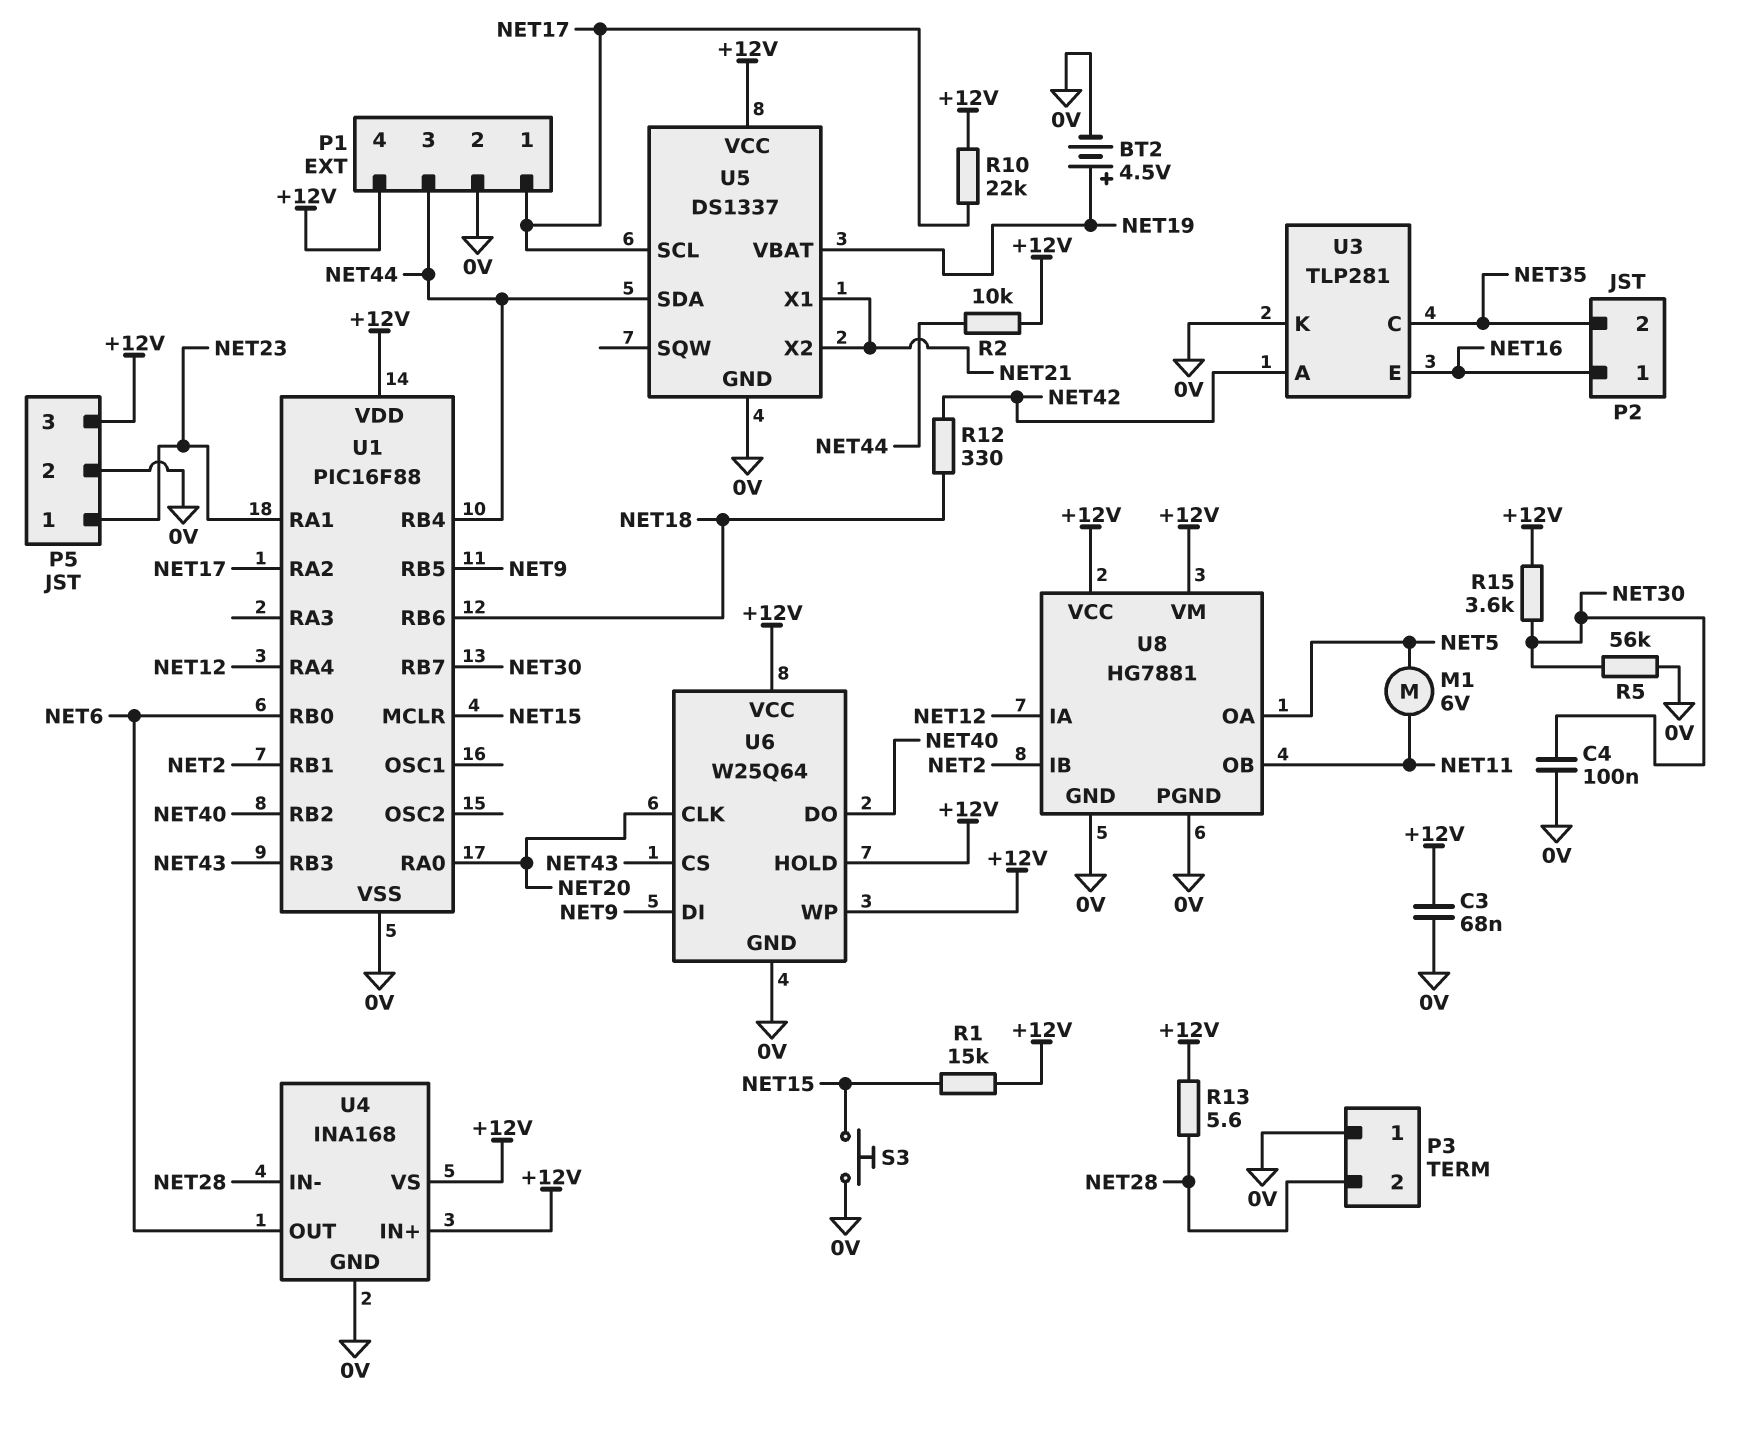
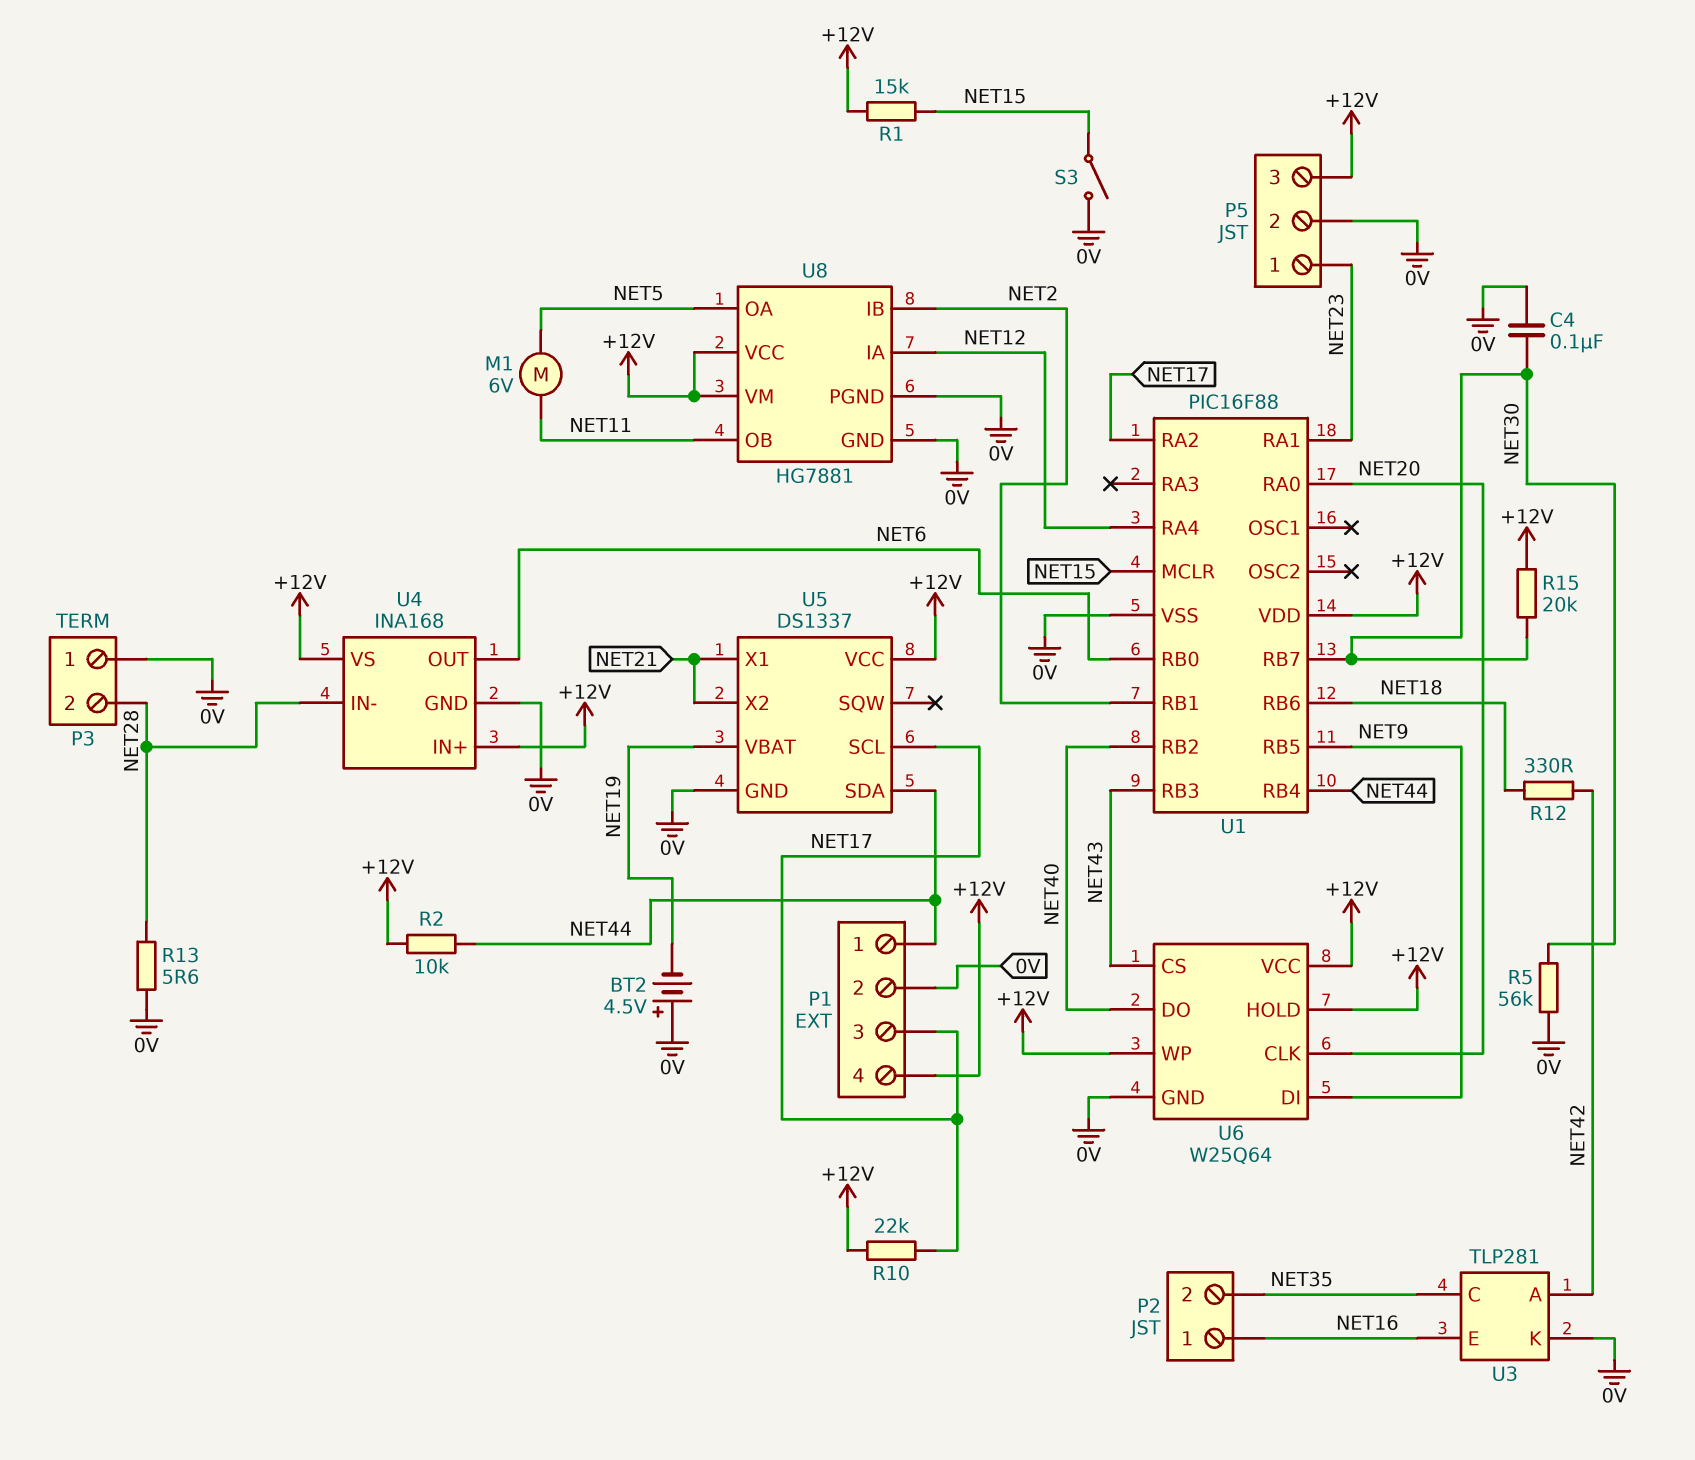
BT2: 4.5V (plus NET19, minus 0V) -> 4.5V (plus 0V, minus NET19)
C3: 68nF (+12V, 0V) -> none
P1 pin 1: NET17 -> NET44
P1 pin 3: NET44 -> NET17
R13: 5.6 (+12V, NET28) -> 5.6 (0V, NET28)
R15: 3.6k (+12V, NET30) -> 20k (+12V, NET30)
S3: button (0V, NET15) -> switch (0V, NET15)

